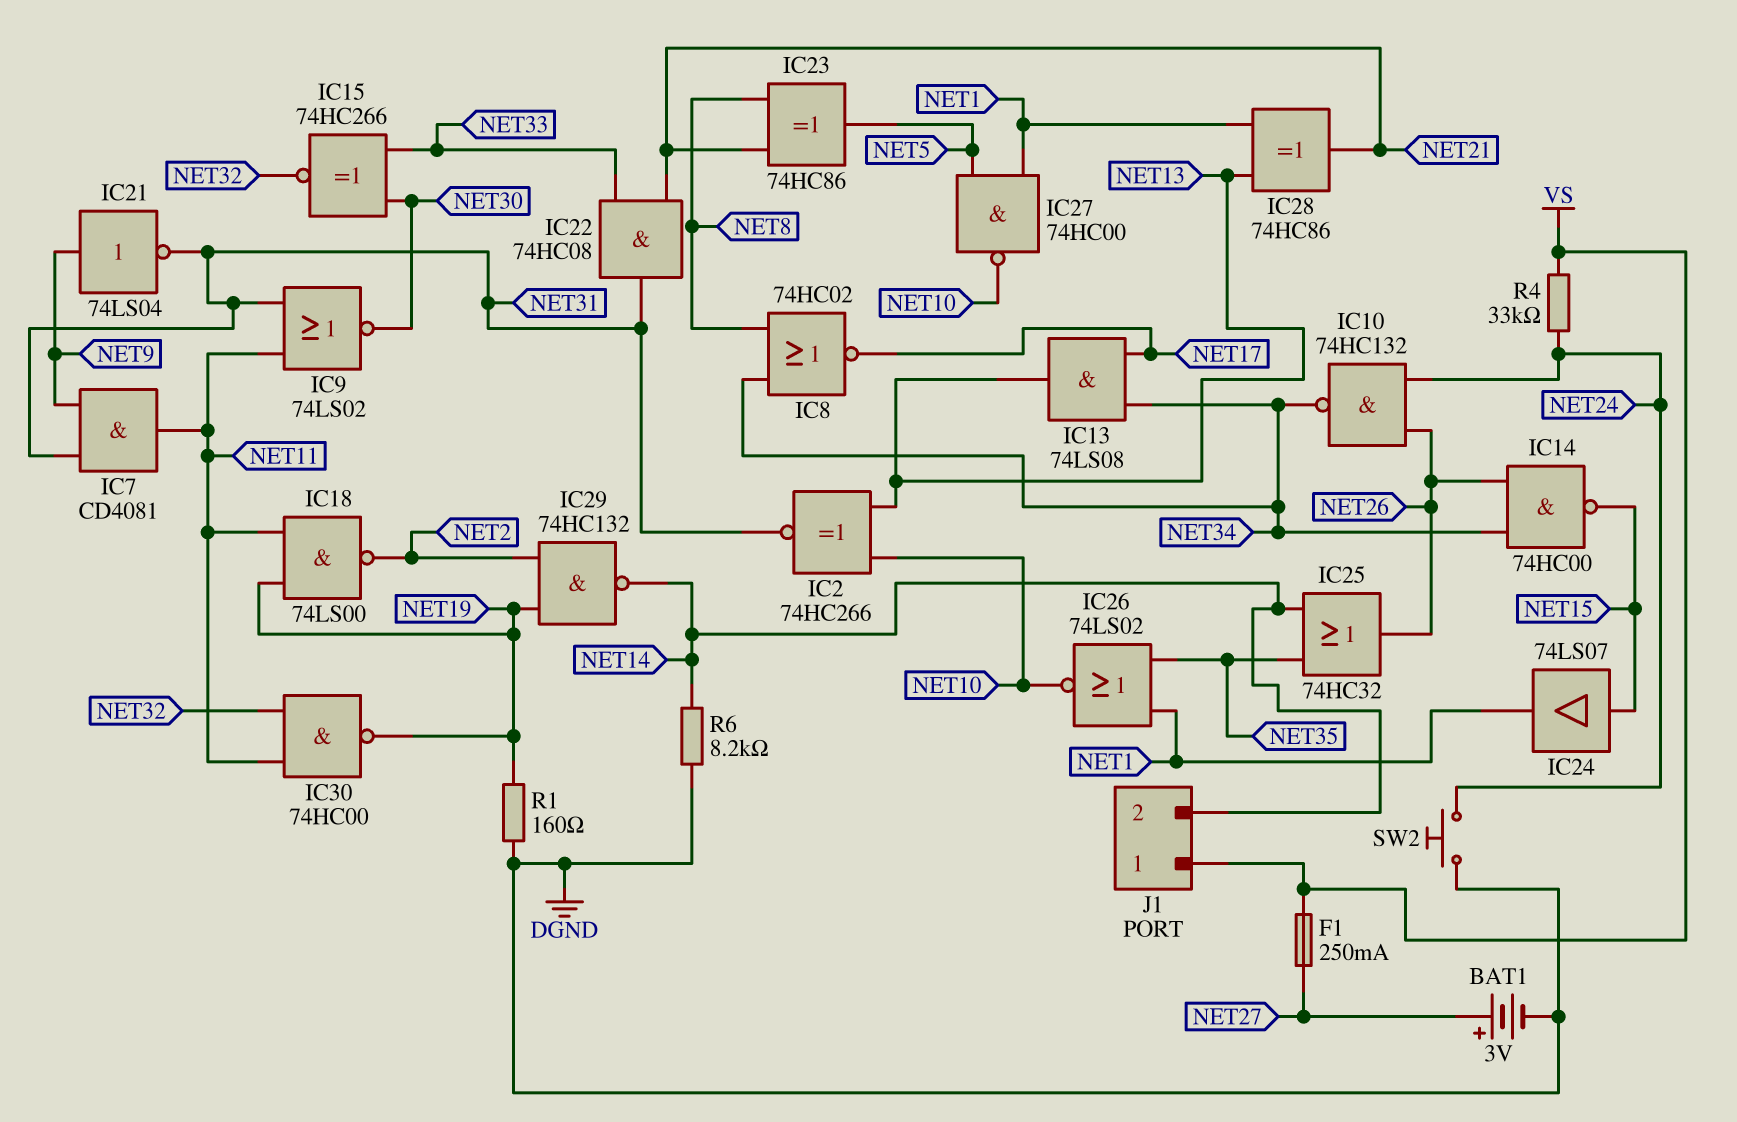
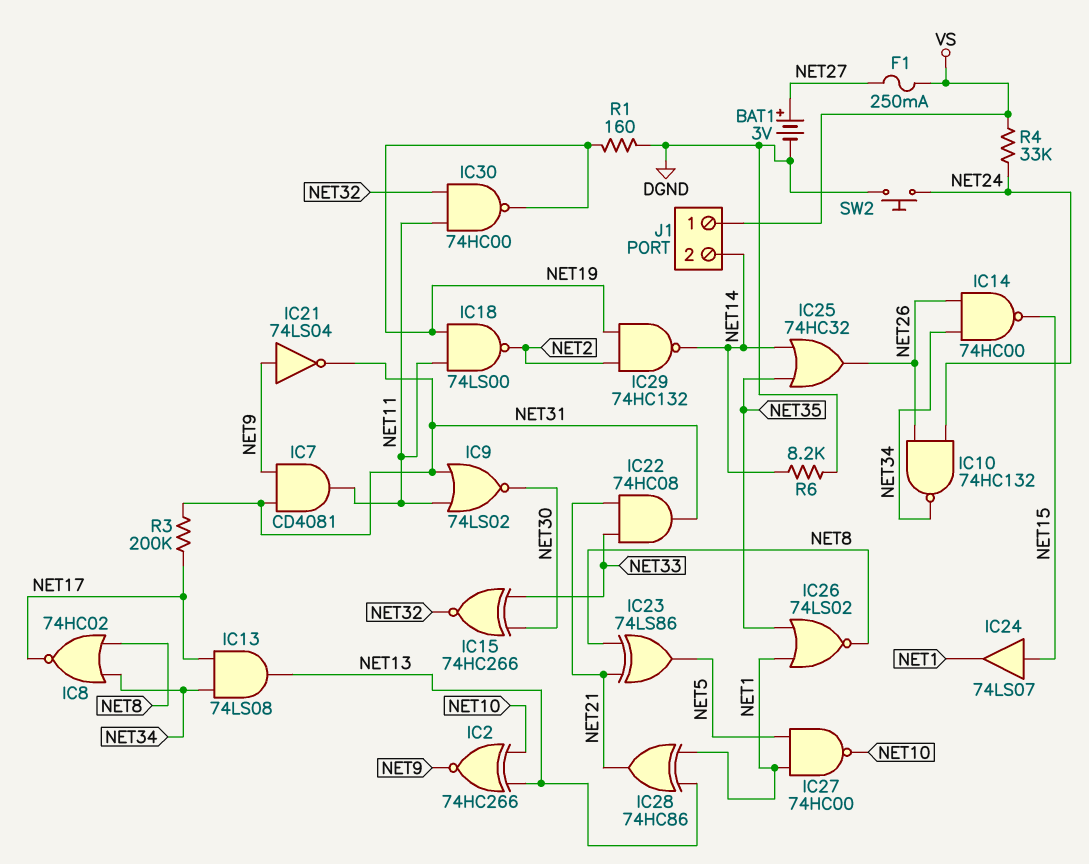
IC2: XNOR 74HC266 (in NET10, in NET13, out NET31) -> XNOR 74HC266 (in NET10, in NET13, out NET9)
IC23: XOR 74HC86 (in NET8, in NET21, out NET5) -> XOR 74LS86 (in NET8, in NET21, out NET5)
IC26: NOR 74LS02 (in NET1, in NET35, out NET10) -> NOR 74LS02 (in NET1, in NET35, out NET8)
R3: none -> 200k (NET17, NET31)

